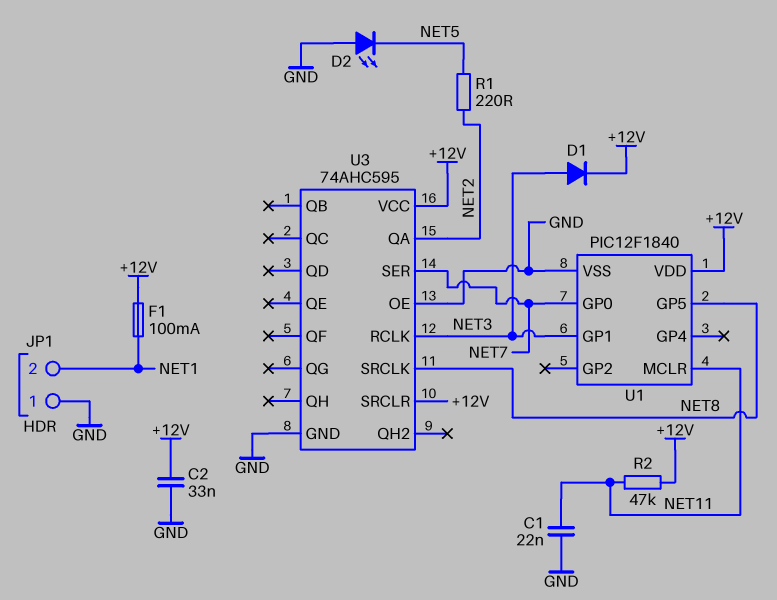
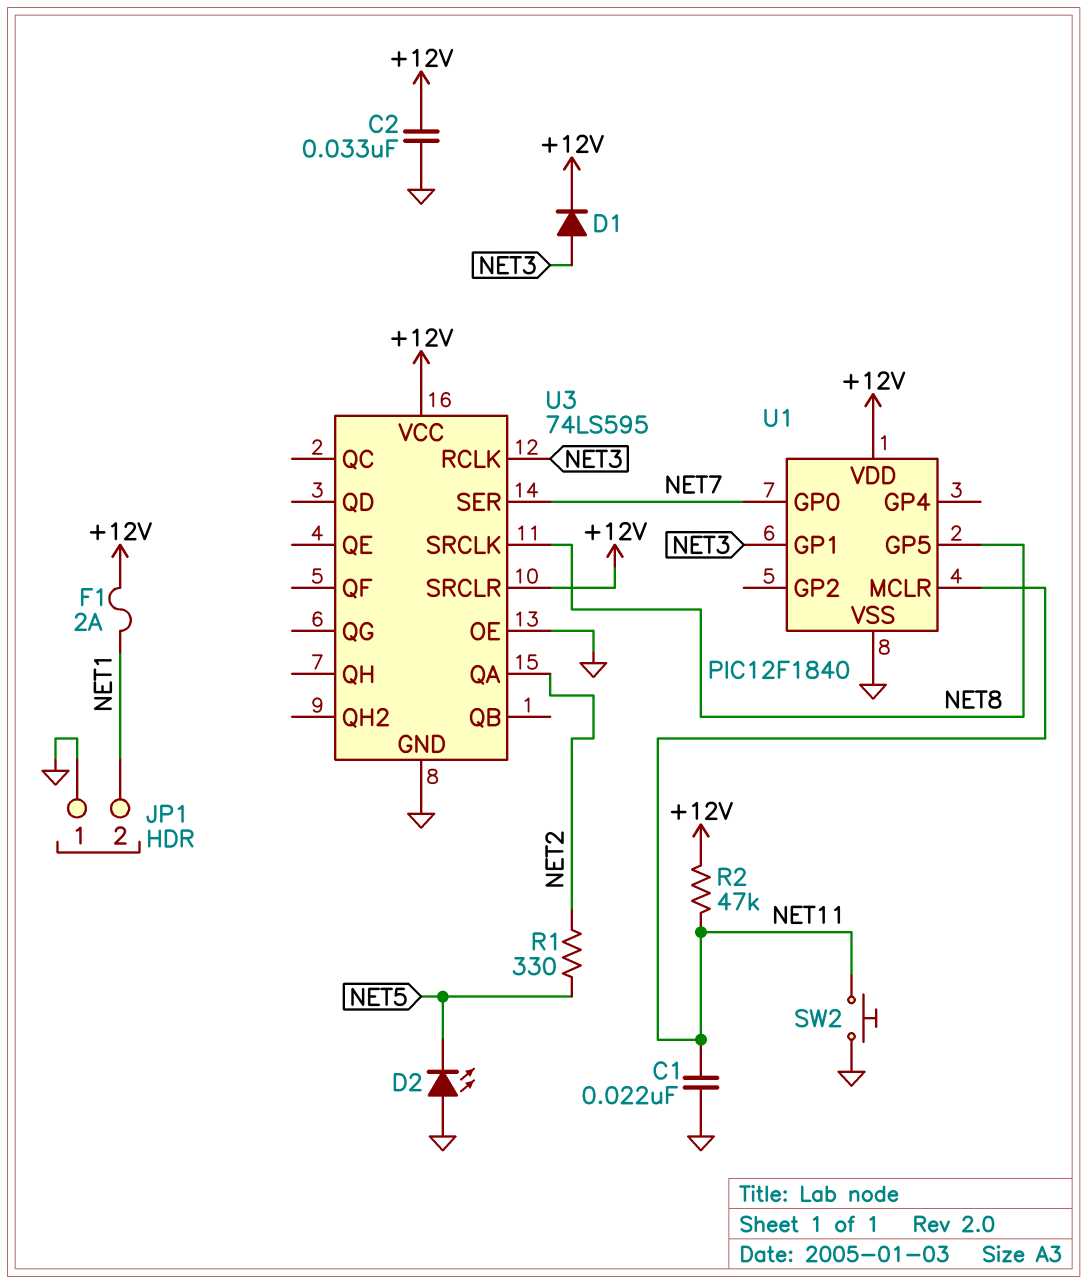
F1: 100mA (+12V, NET1) -> 2A (+12V, NET1)
R1: 220 (NET2, NET5) -> 330 (NET2, NET5)
SW2: none -> button (GND, NET11)
U3: 74AHC595 -> 74LS595

